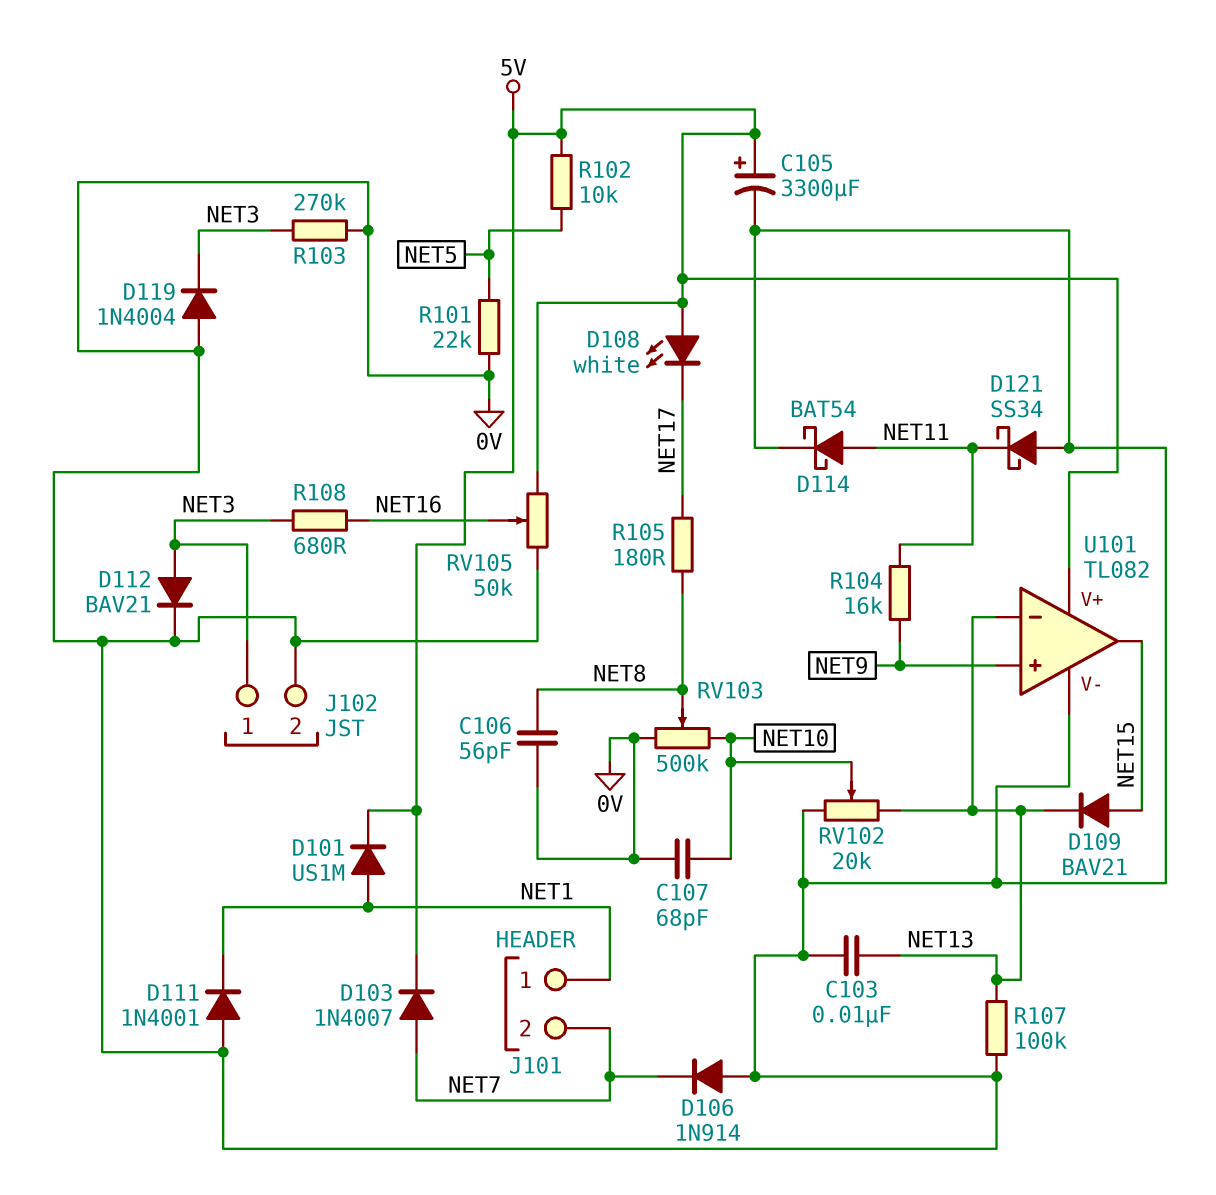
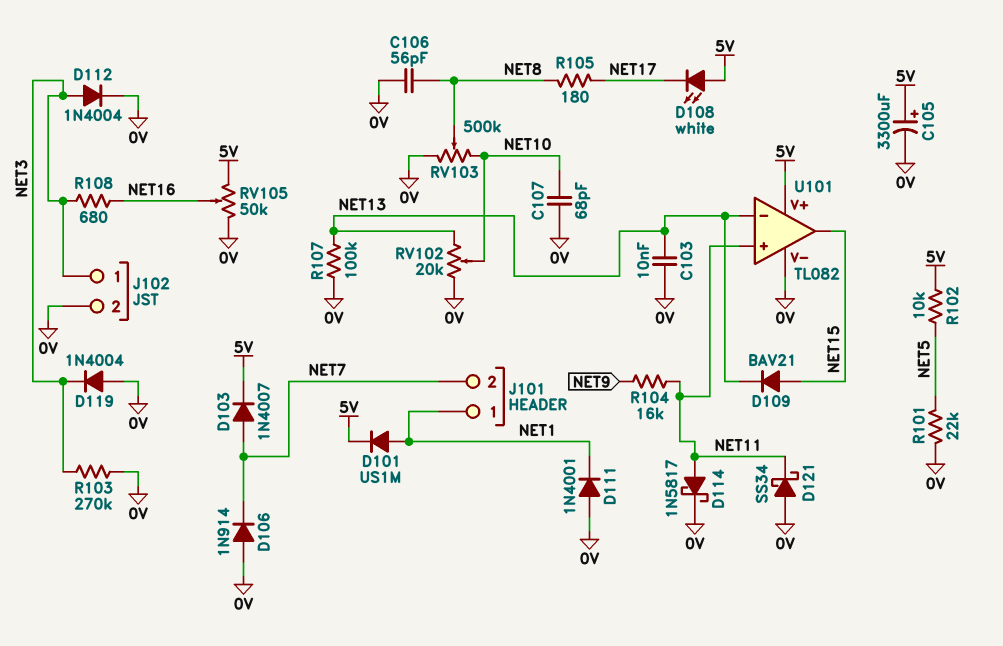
D112: diode BAV21 (A NET3, K 0V) -> diode 1N4004 (A NET3, K 0V)
D114: schottky BAT54 (A NET11, K 0V) -> schottky 1N5817 (A NET11, K 0V)
U101 pin in+: NET9 -> NET11

